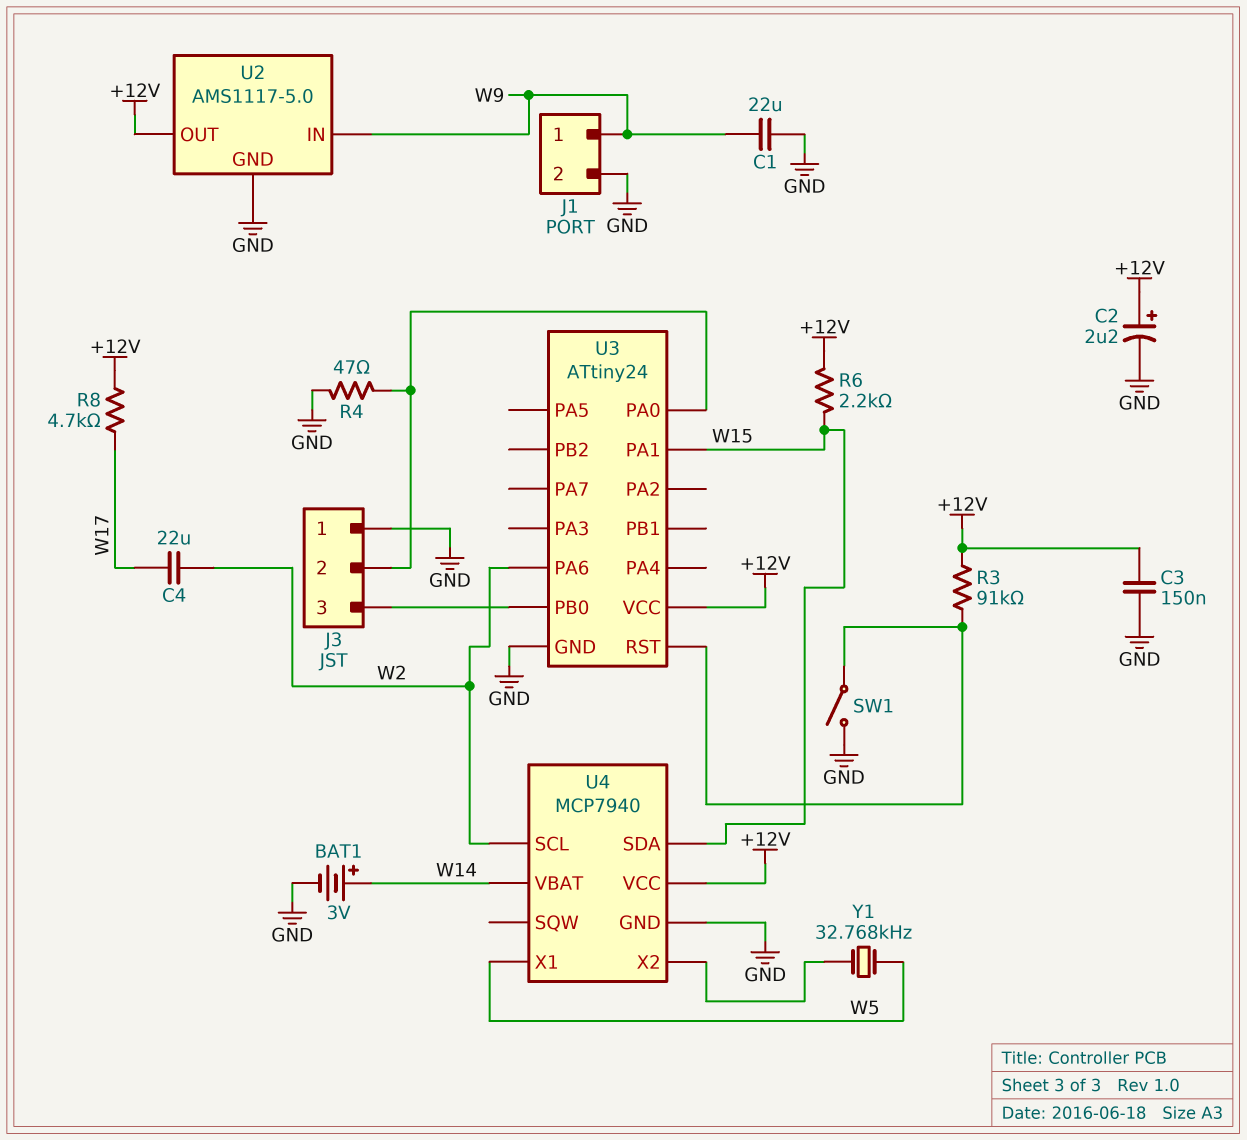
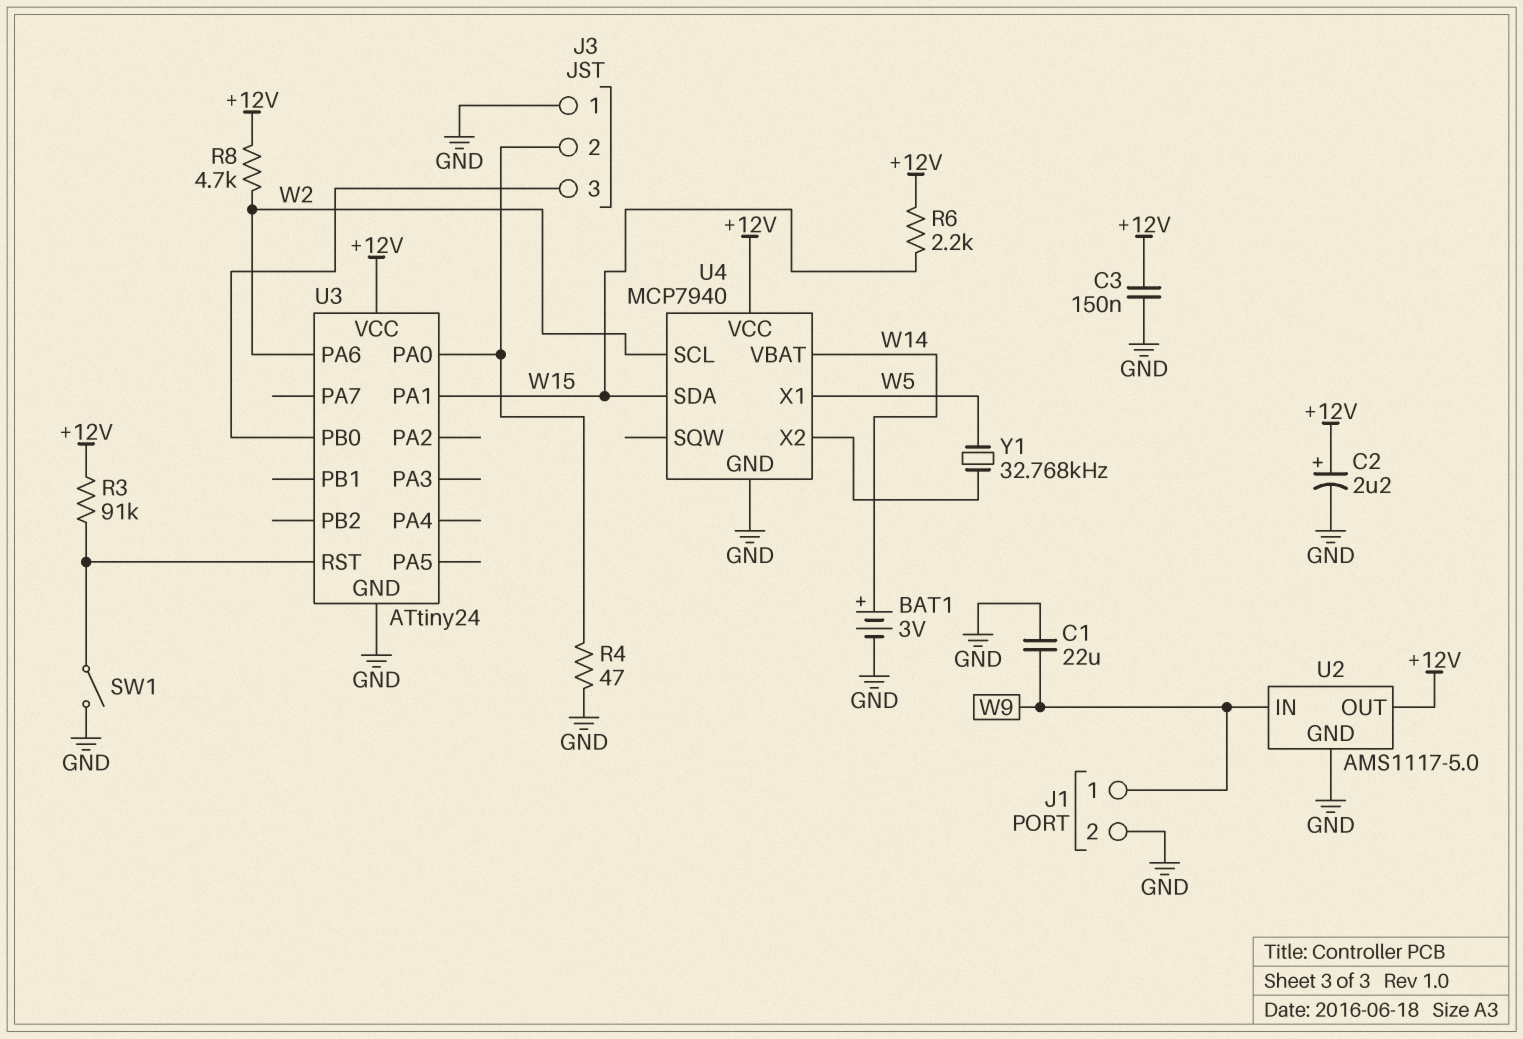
C4: 22uF (W2, W17) -> none
R8: 4.7k (+12V, W17) -> 4.7k (+12V, W2)

